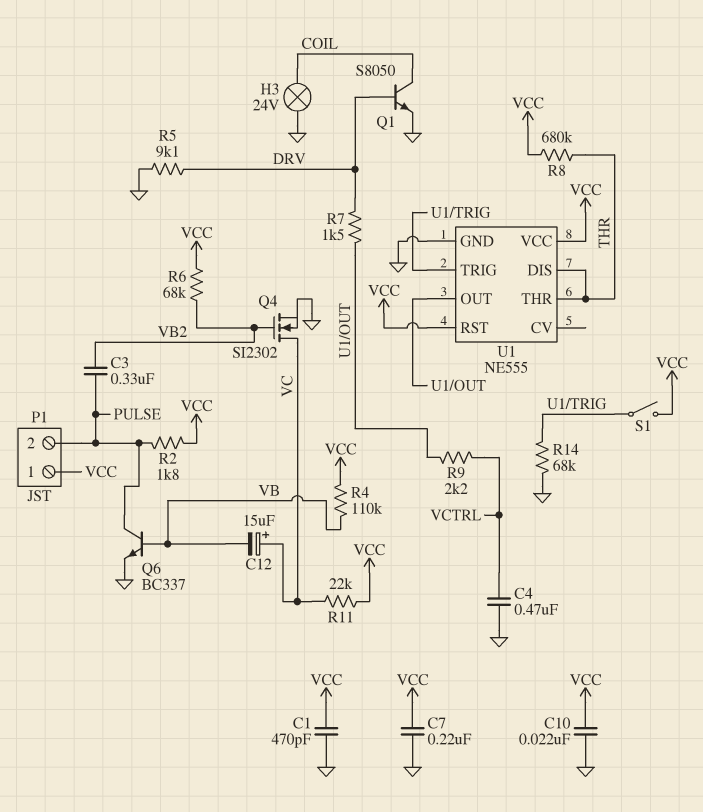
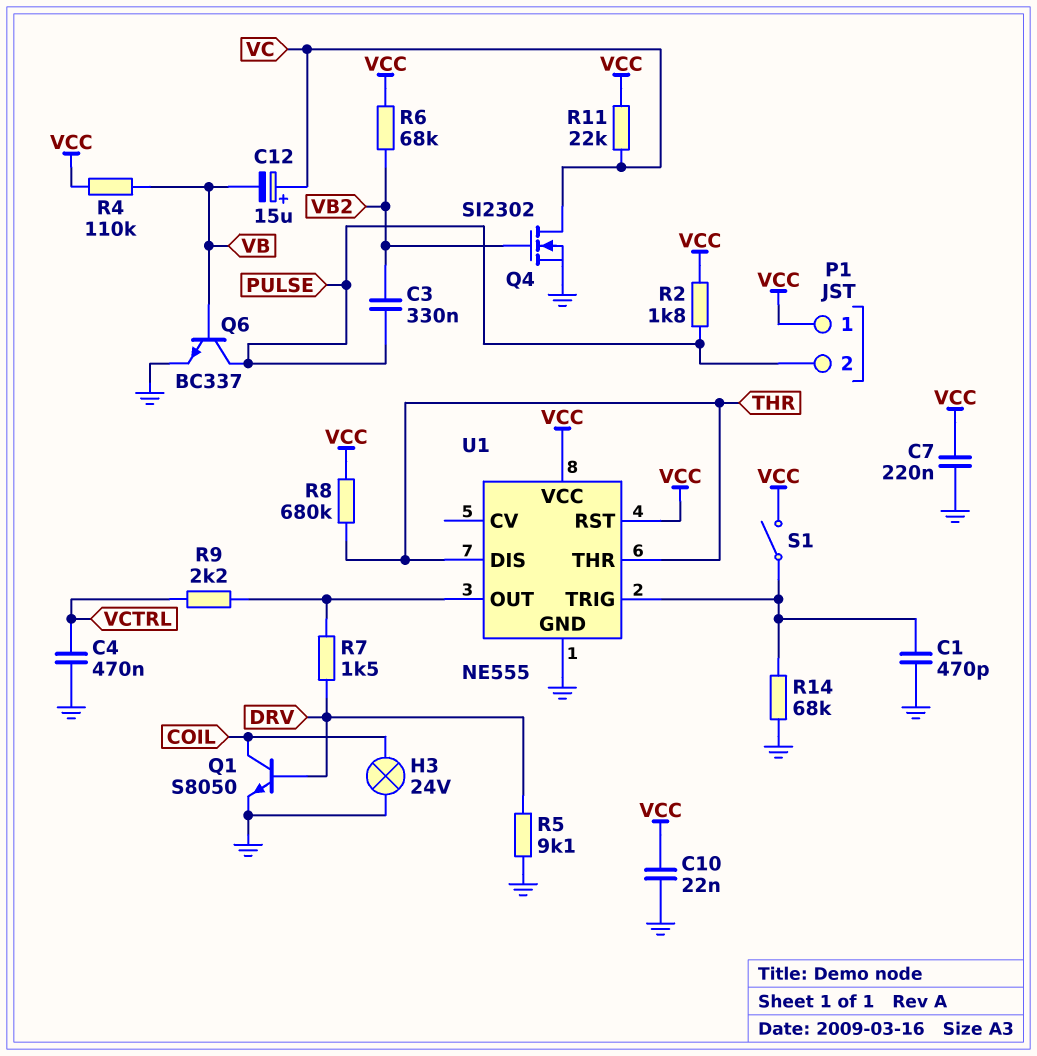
C1: 470pF (GND, VCC) -> 470pF (GND, U1/TRIG)

